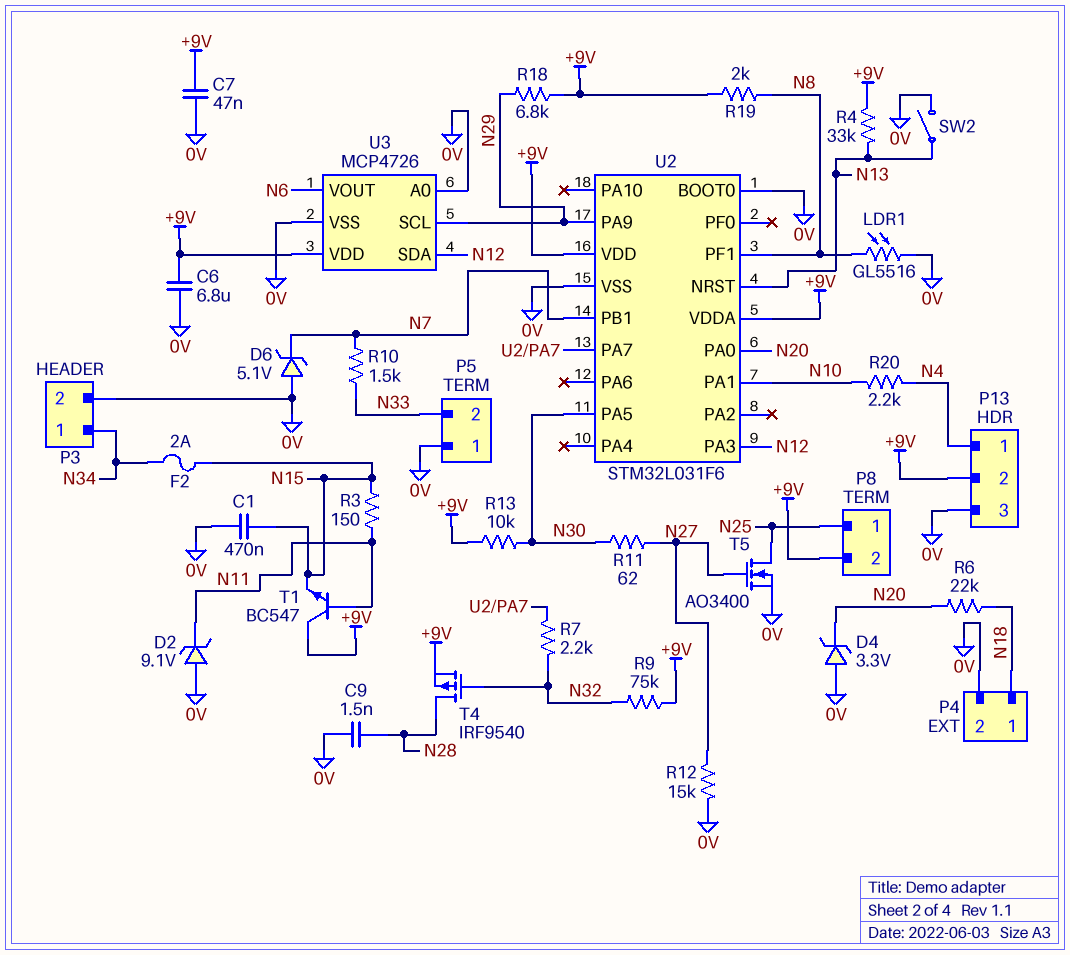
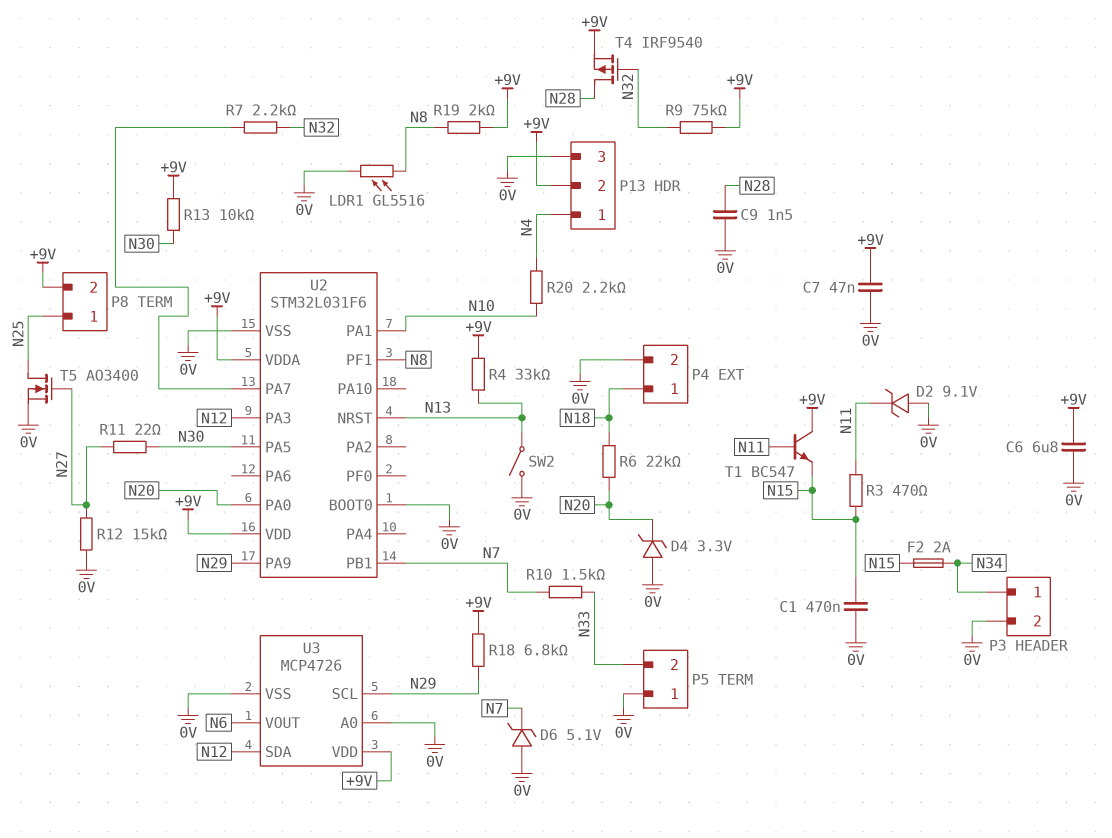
R3: 150 (N11, N15) -> 470 (N11, N15)
R11: 62 (N27, N30) -> 22 (N27, N30)

